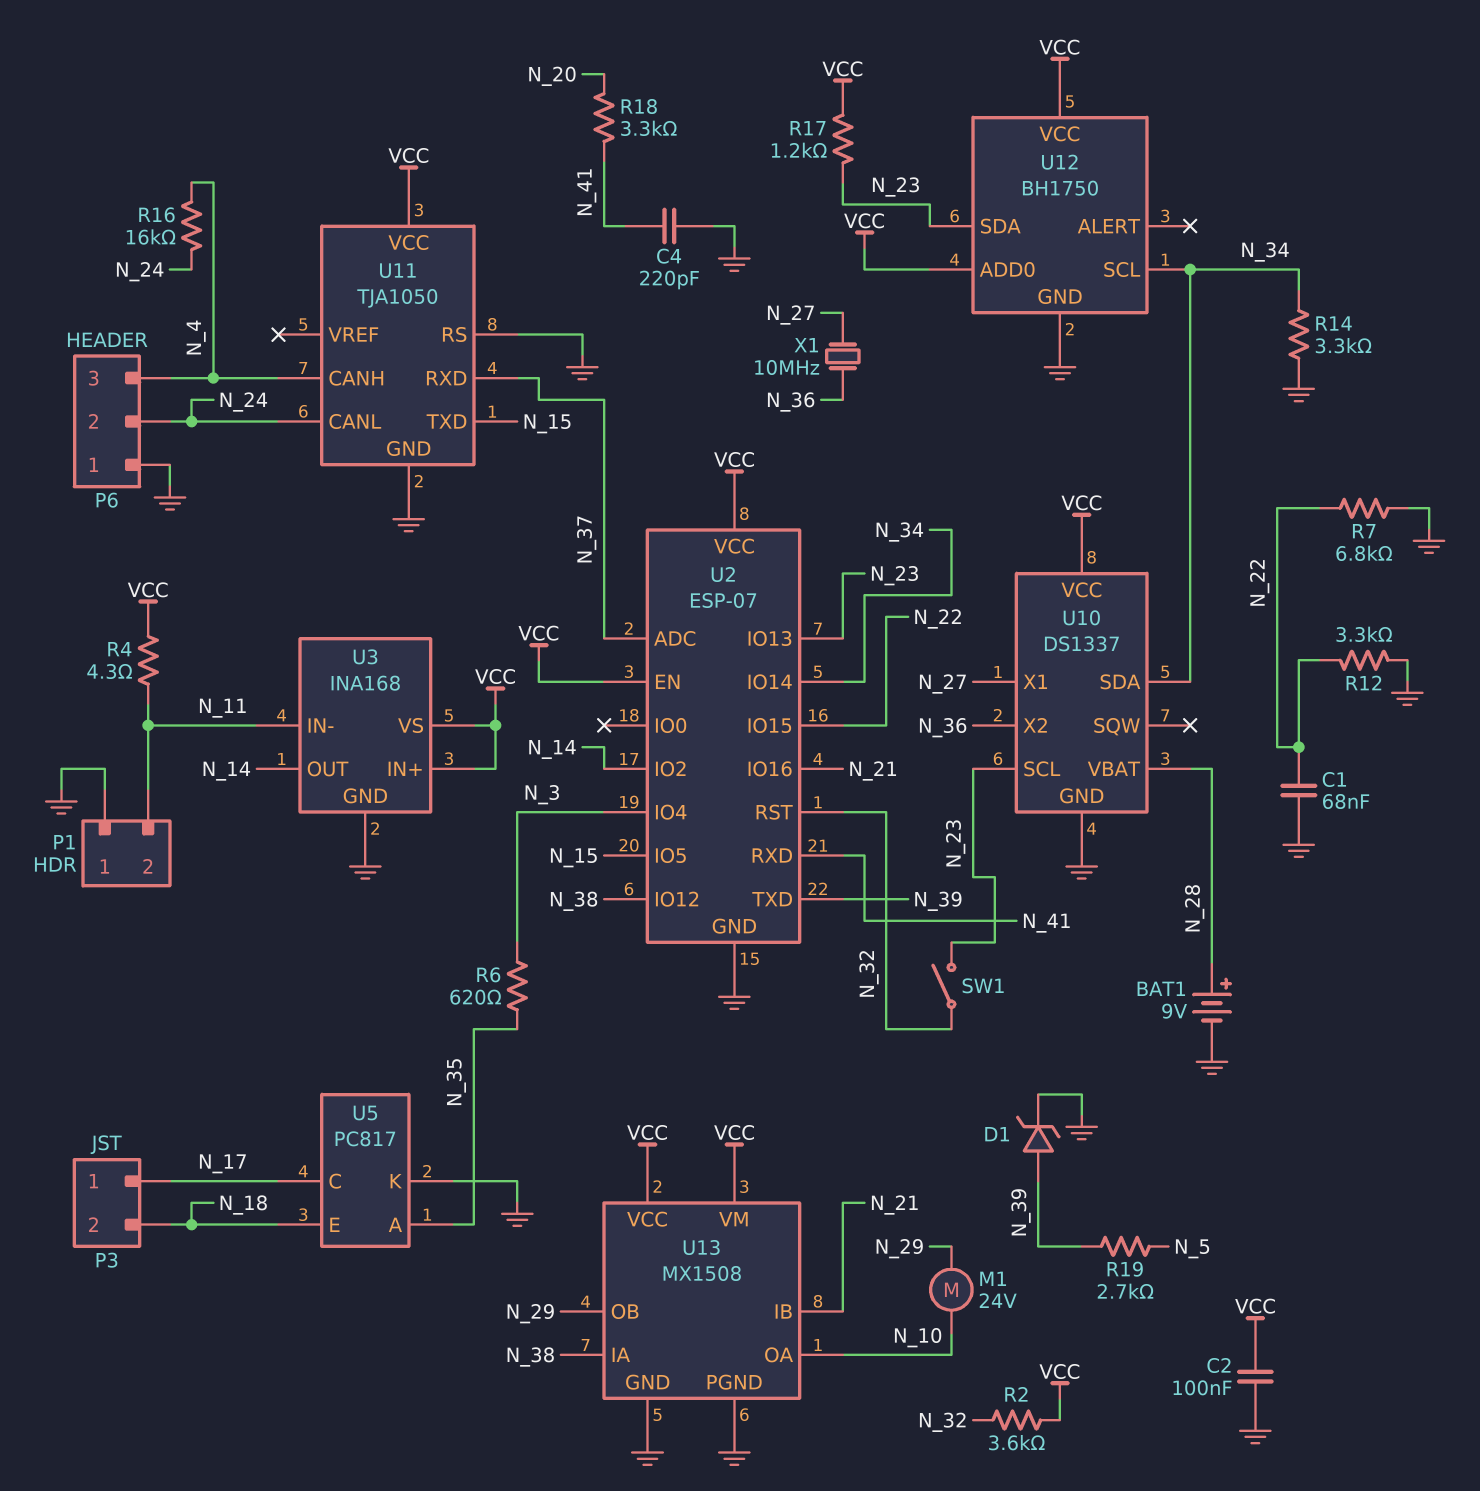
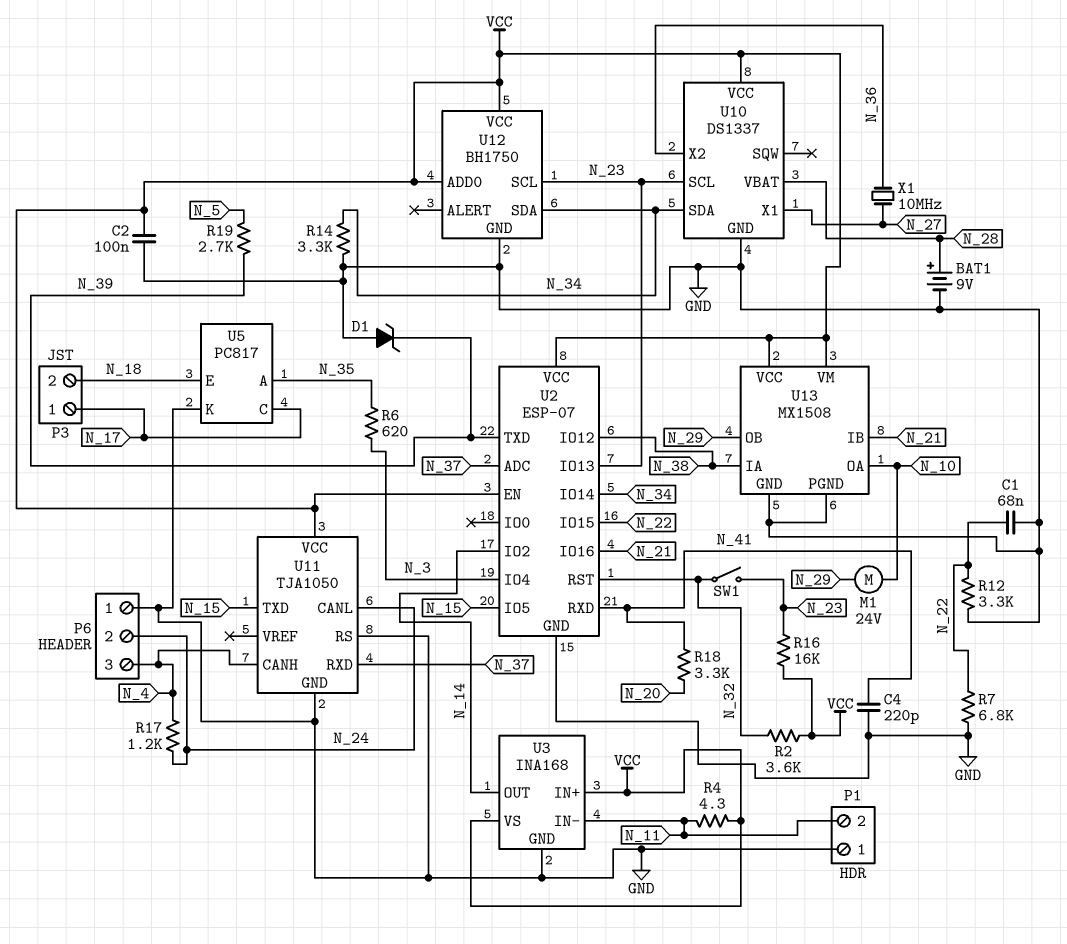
D1: zener (A N_39, K GND) -> zener (A GND, K N_39)
R16: 16k (N_4, N_24) -> 16k (N_23, VCC)
R17: 1.2k (N_23, VCC) -> 1.2k (N_4, N_24)
U12 pin SCL: N_34 -> N_23
U12 pin SDA: N_23 -> N_34

